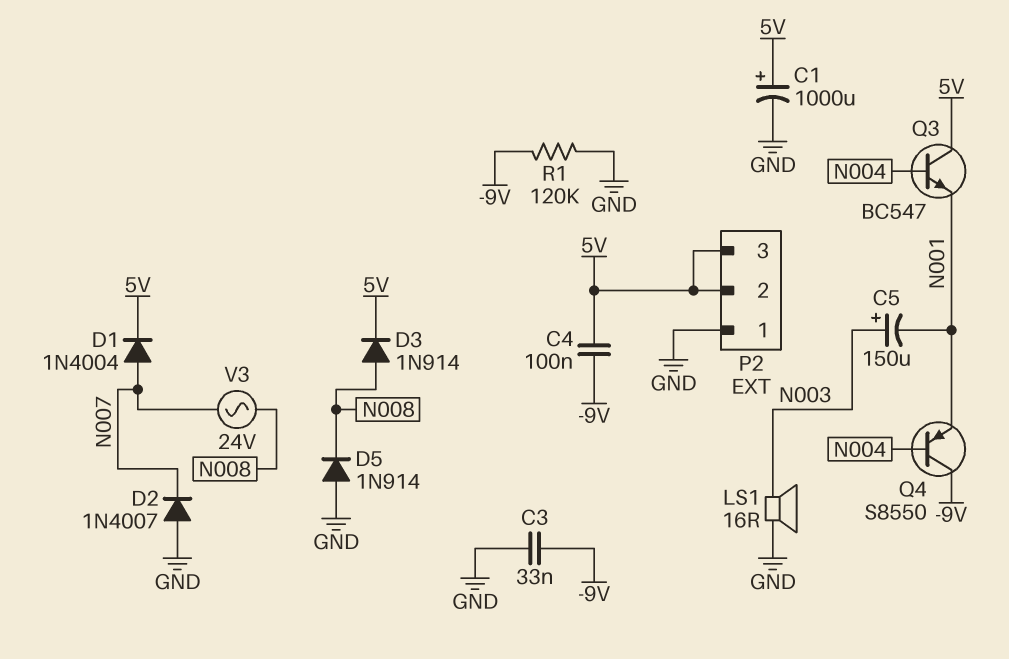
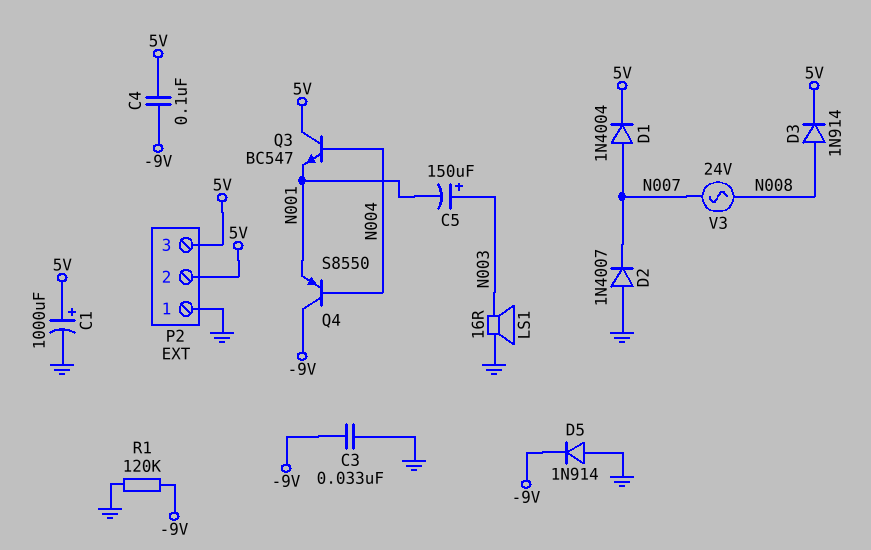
D5: diode 1N914 (A GND, K N008) -> diode 1N914 (A GND, K -9V)

